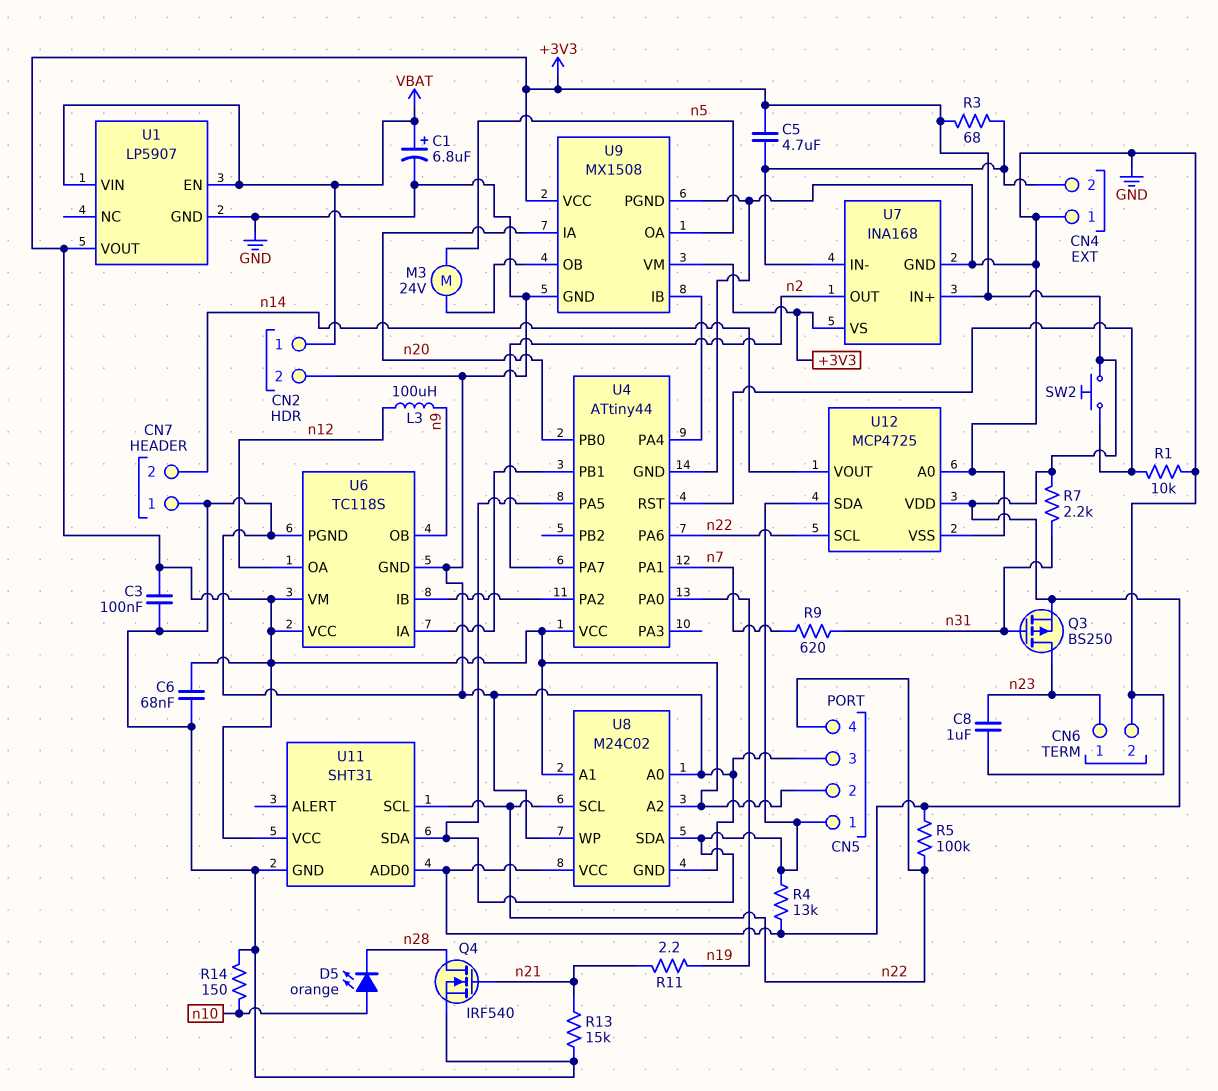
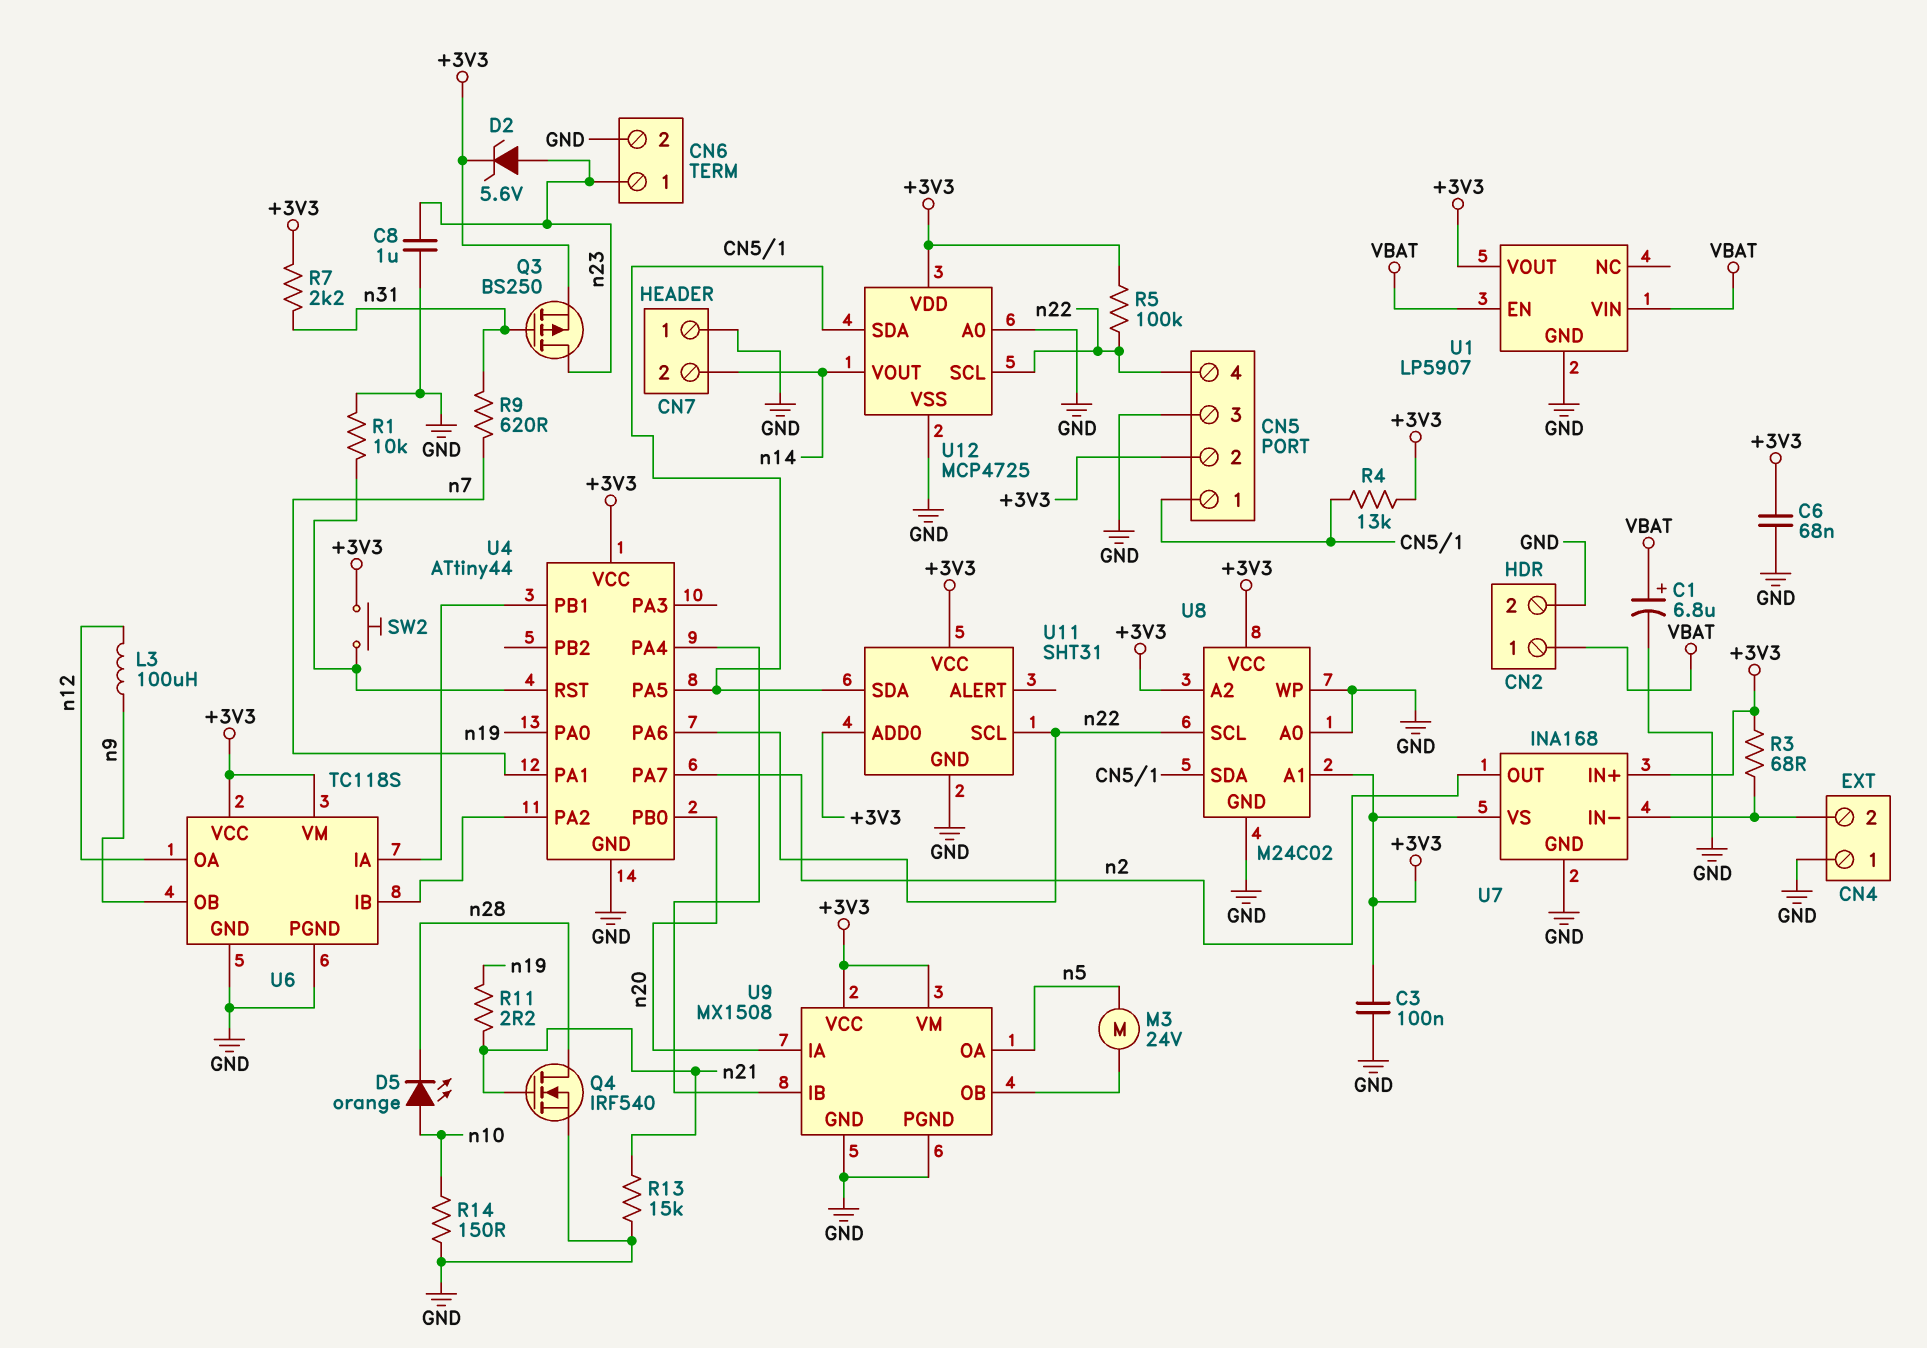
C5: 4.7uF (+3V3, CN4/2) -> none
D2: none -> zener 5.6V (A n23, K +3V3)

